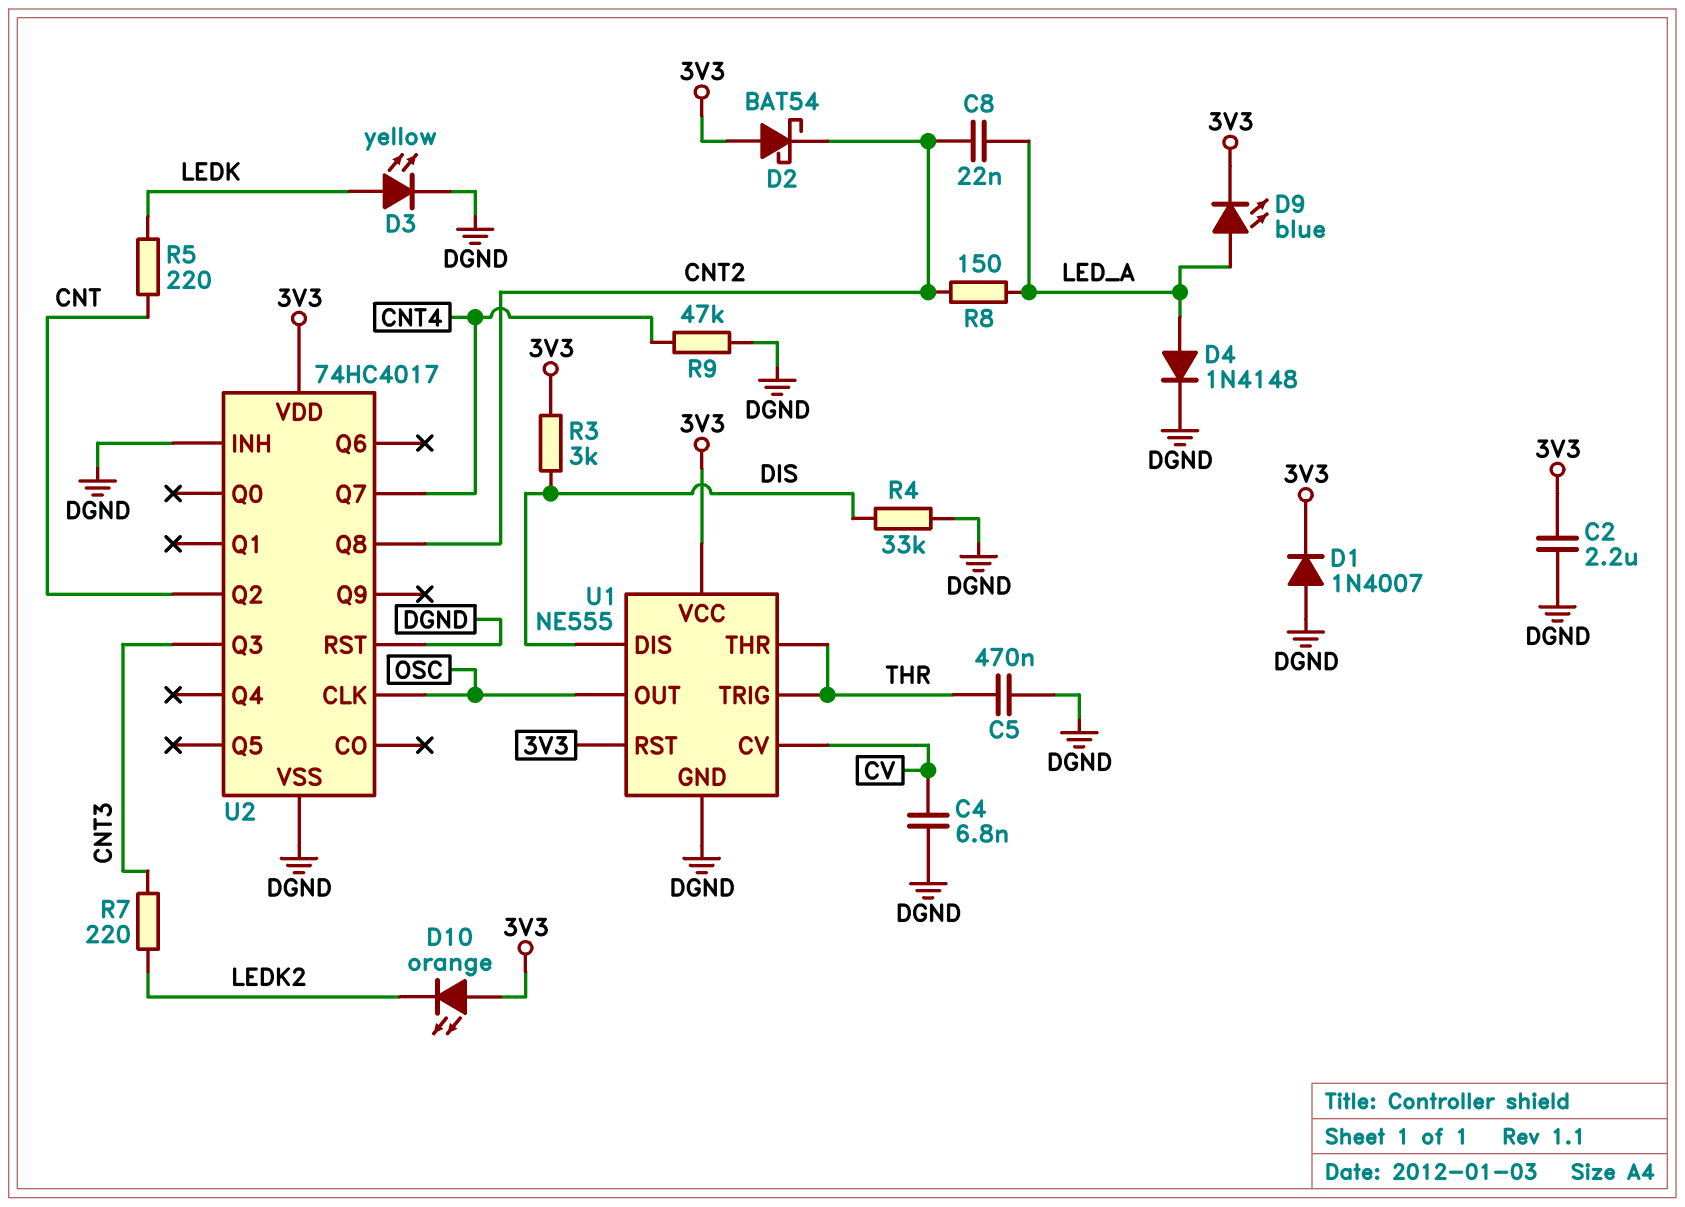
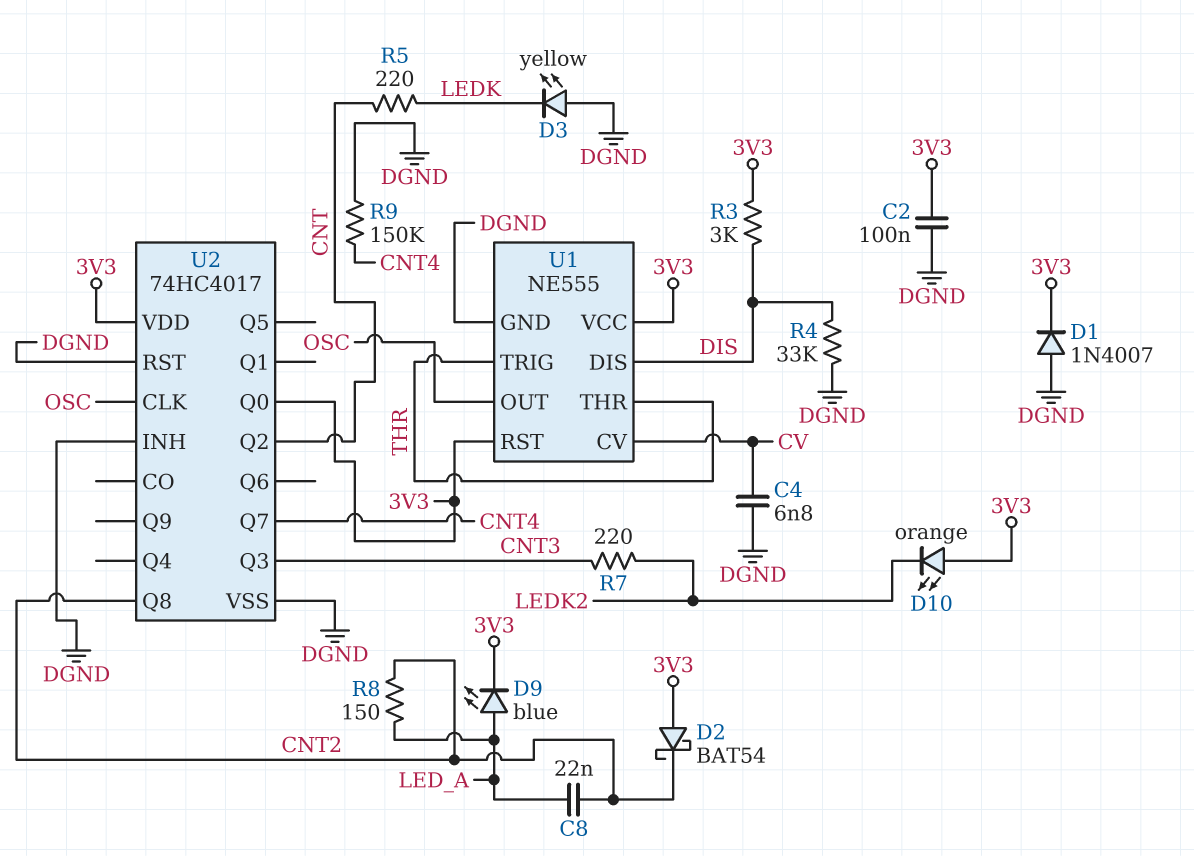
C2: 2.2uF (3V3, DGND) -> 100nF (3V3, DGND)
C5: 470nF (DGND, THR) -> none
D3: LED yellow (A LEDK, K DGND) -> LED yellow (A DGND, K LEDK)
D4: diode 1N4148 (A LED_A, K DGND) -> none
R9: 47k (CNT4, DGND) -> 150k (CNT4, DGND)
U2 pin Q0: none -> 3V3

